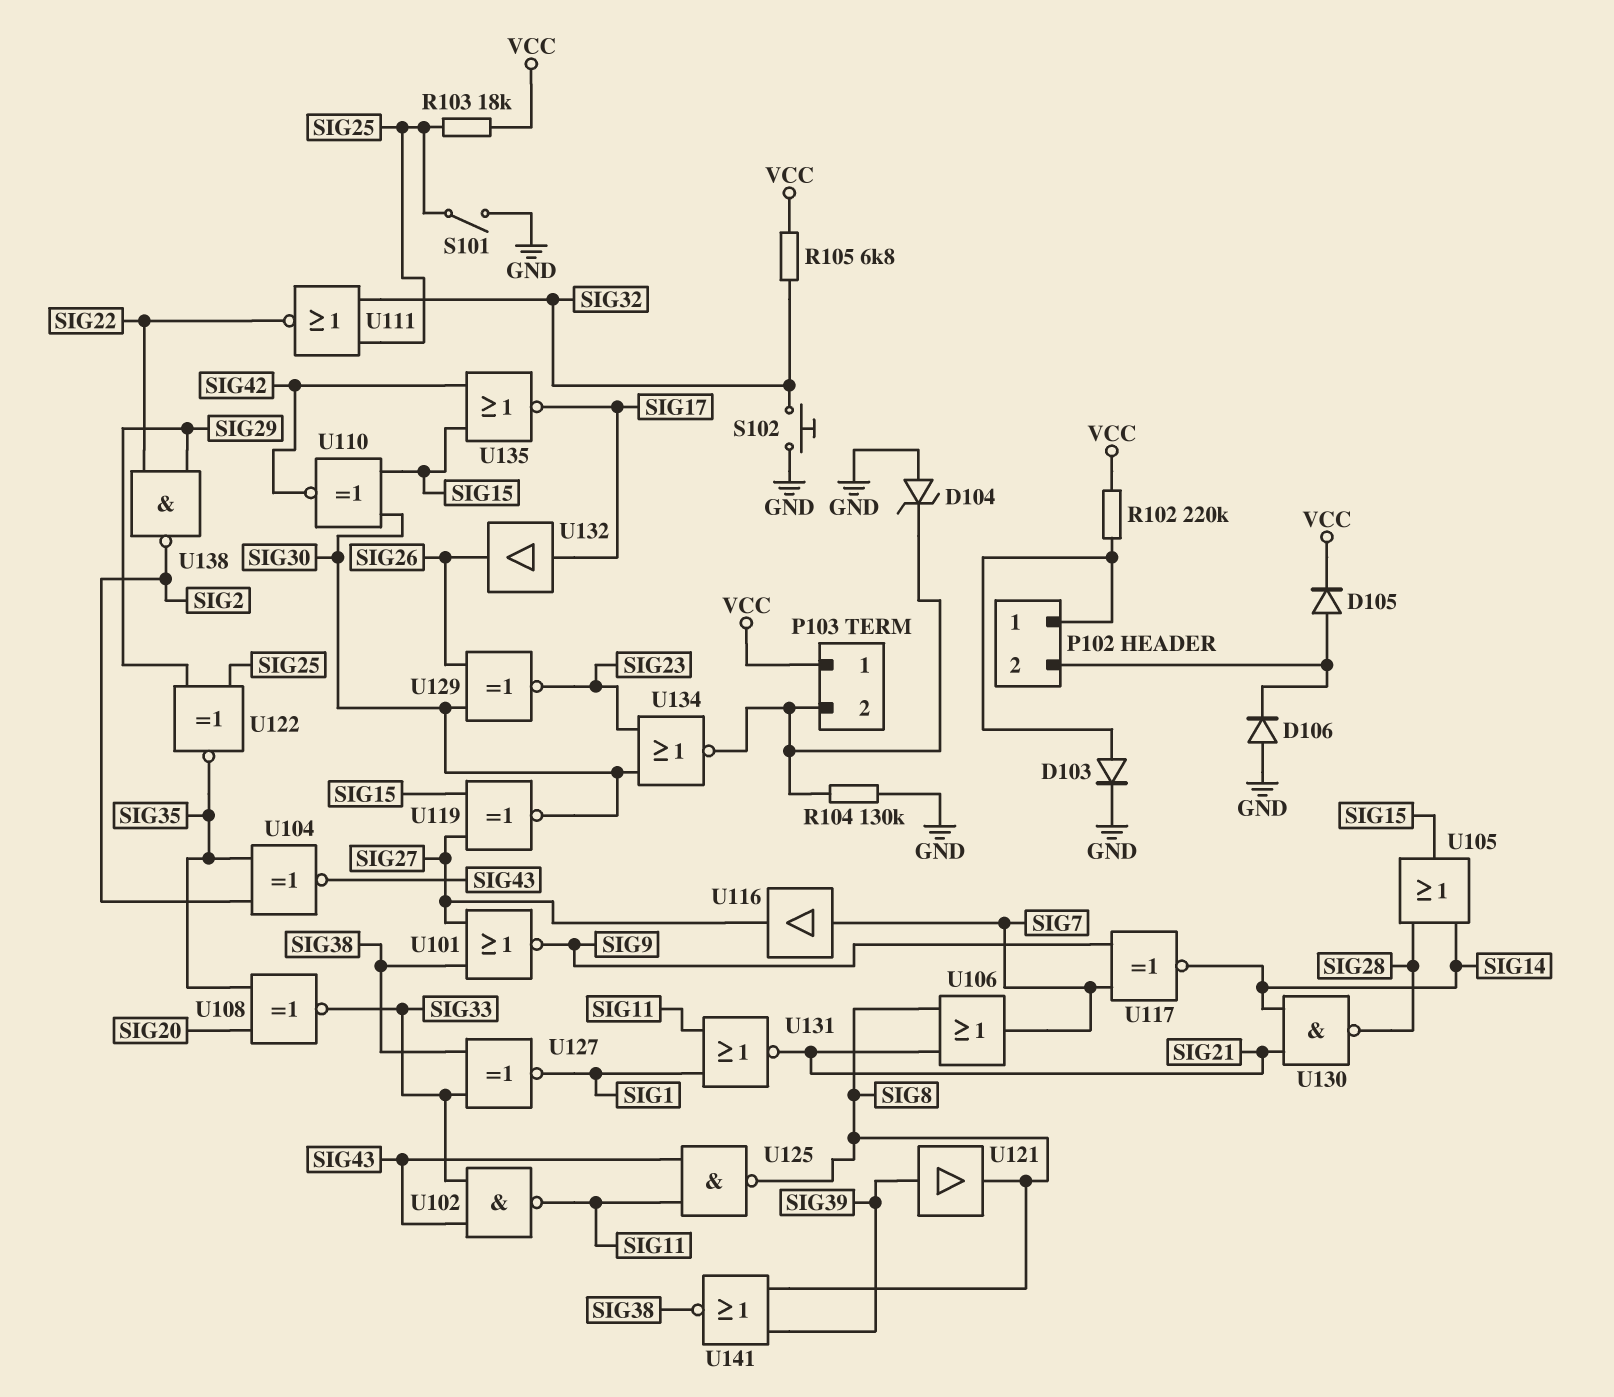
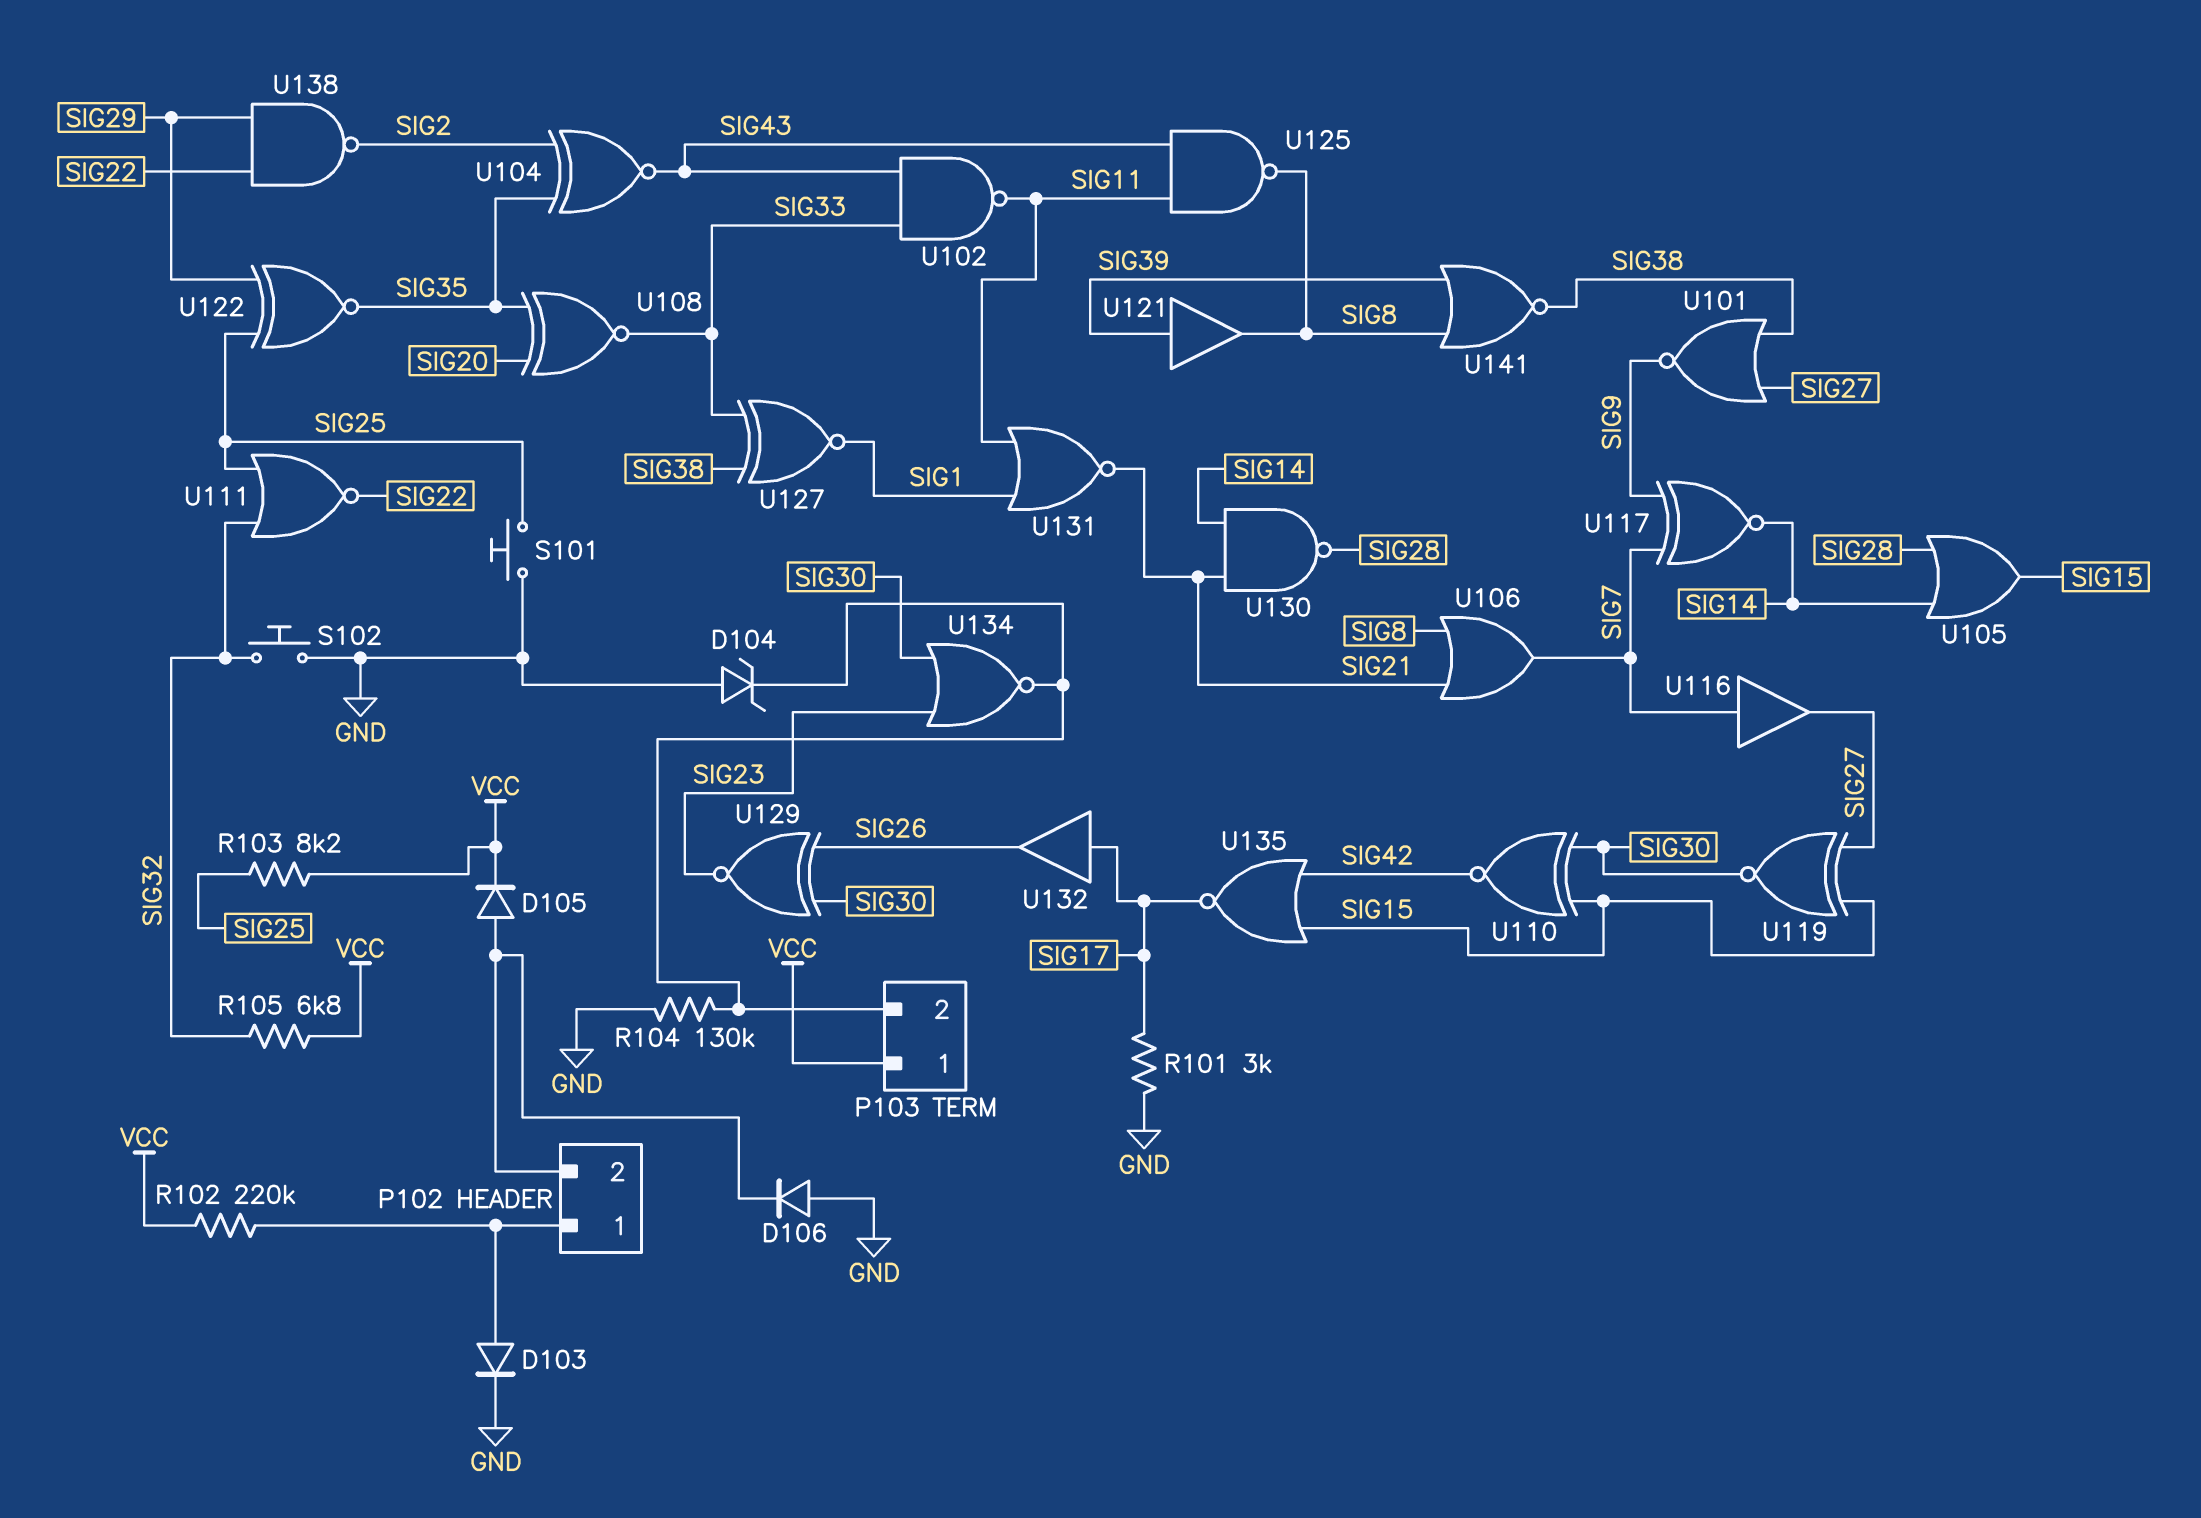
R101: none -> 3k (GND, SIG17)
R103: 18k (SIG25, VCC) -> 8.2k (SIG25, VCC)
S101: switch (GND, SIG25) -> button (GND, SIG25)

